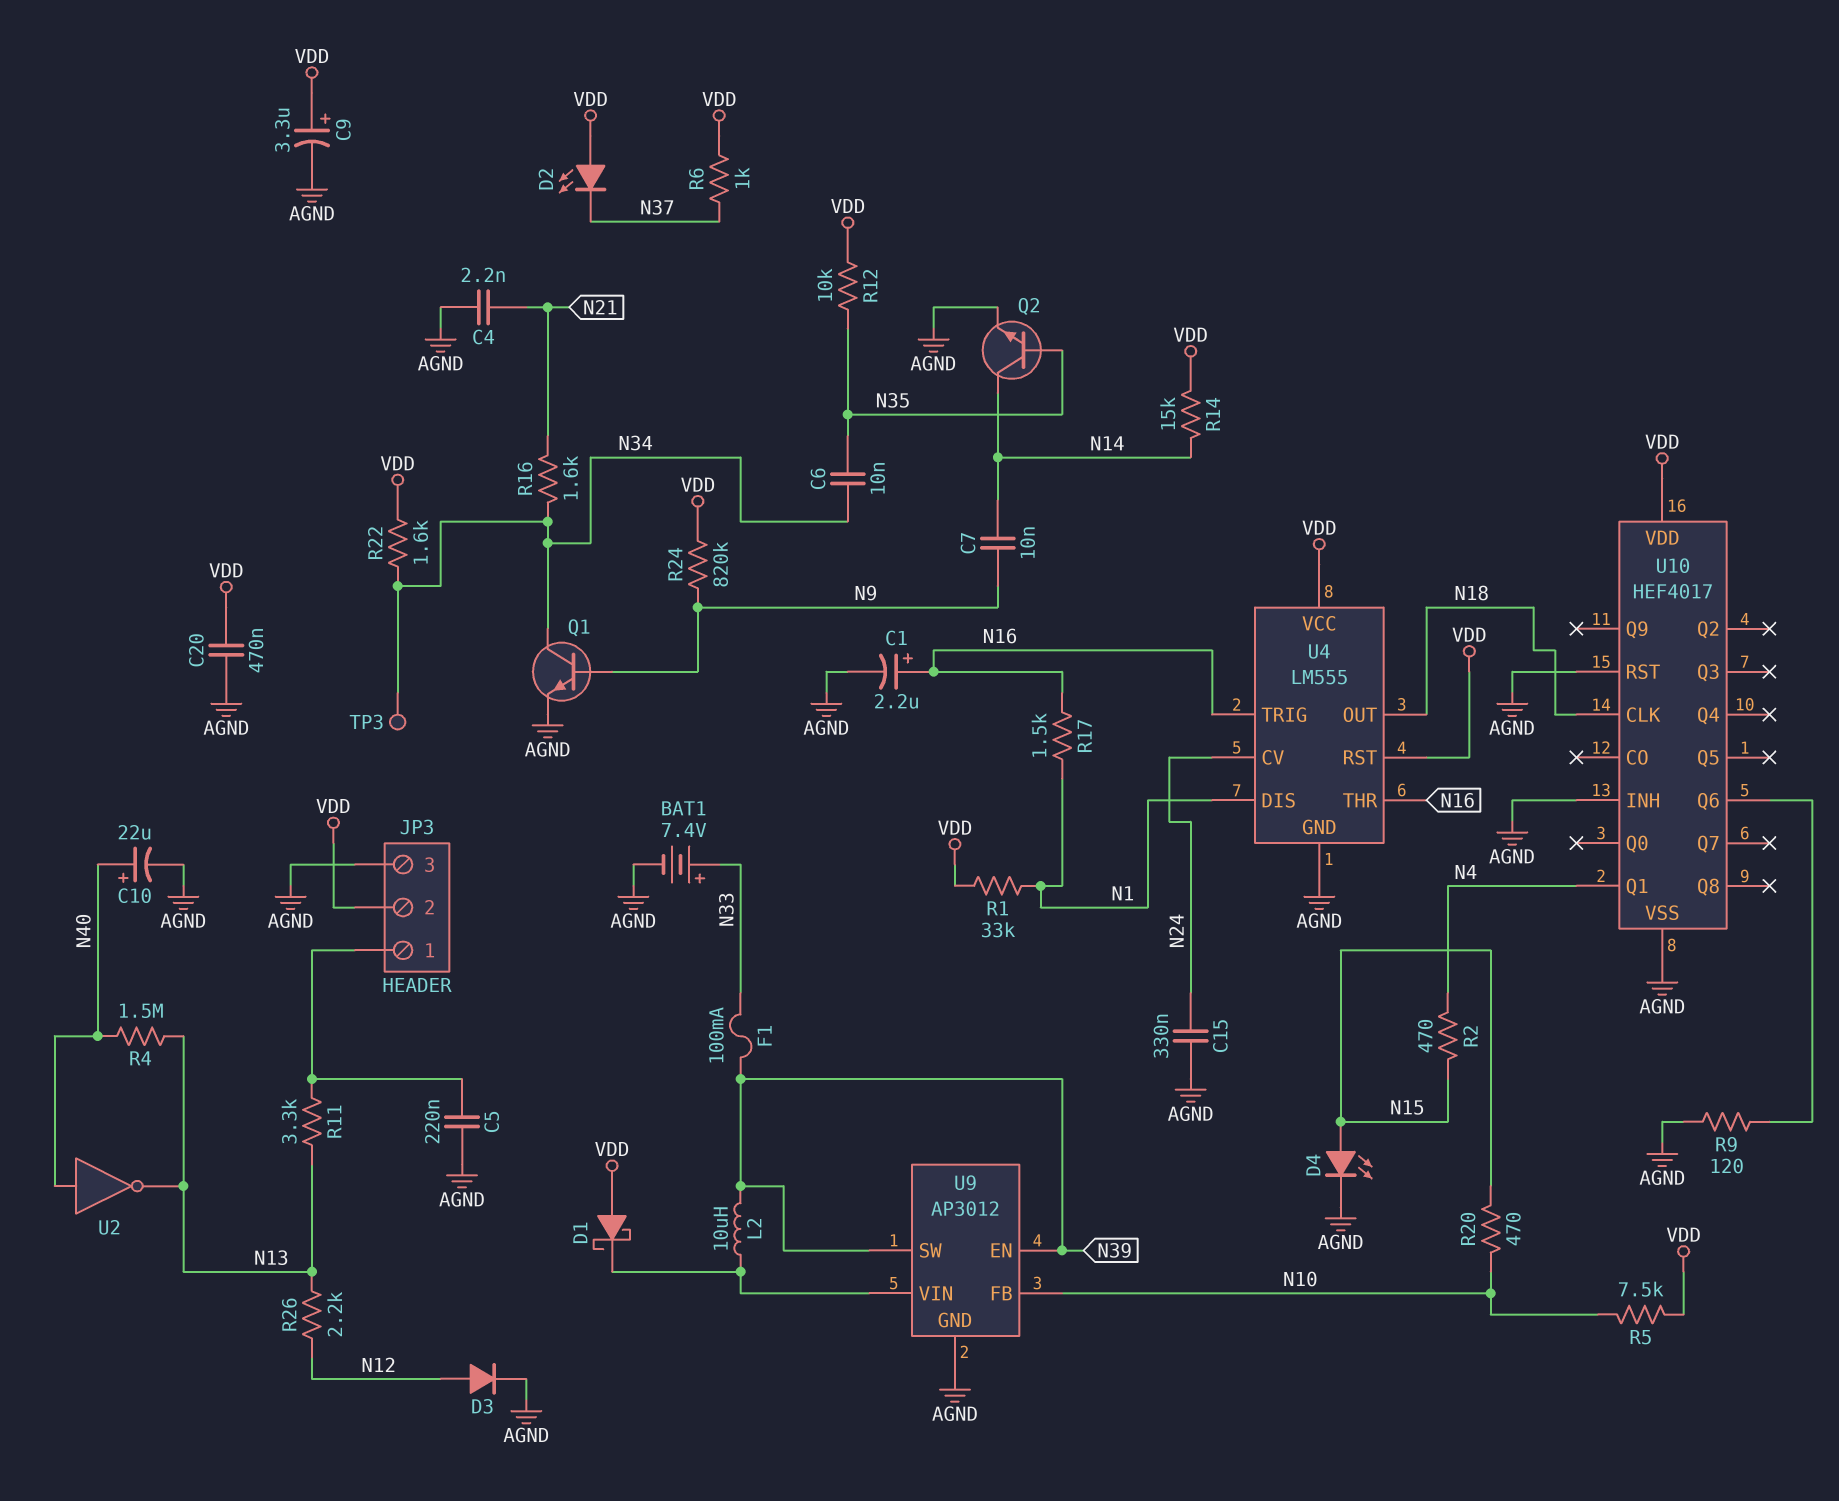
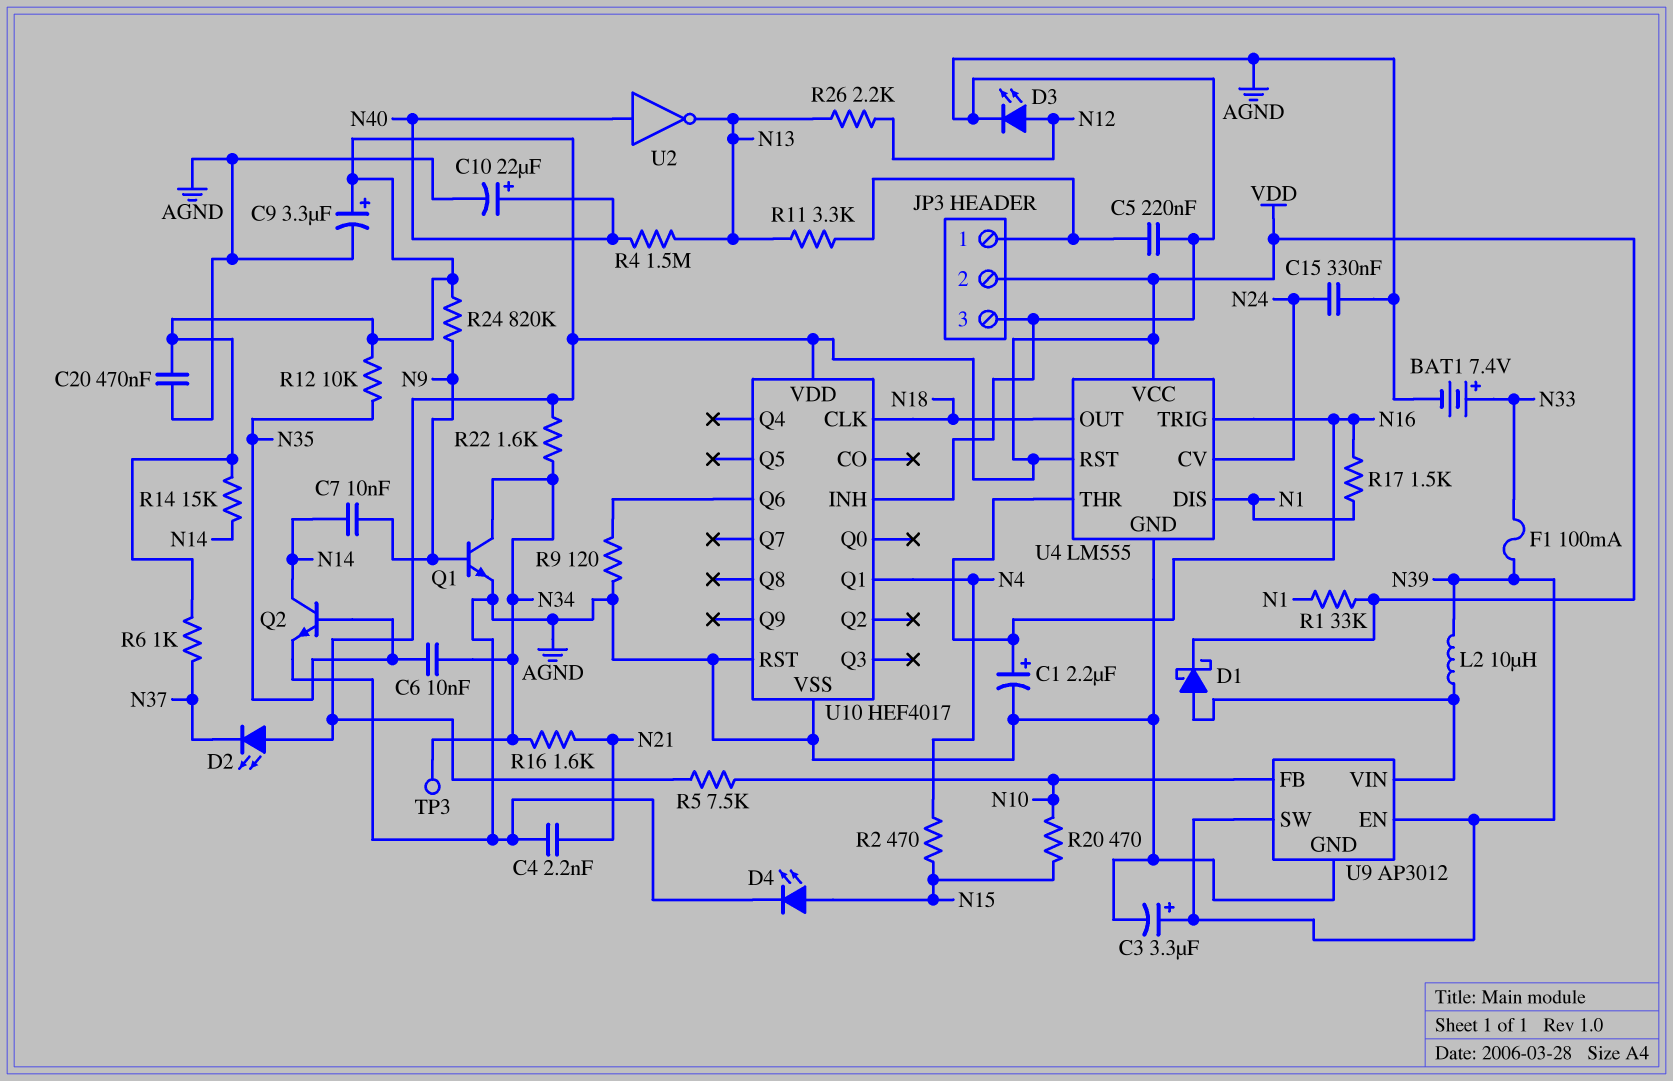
C3: none -> 3.3uF (plus N39, minus AGND)
D1: schottky (A VDD, K U9/VIN) -> schottky (A U9/VIN, K VDD)
D3: diode (A N12, K AGND) -> LED (A N12, K AGND)

